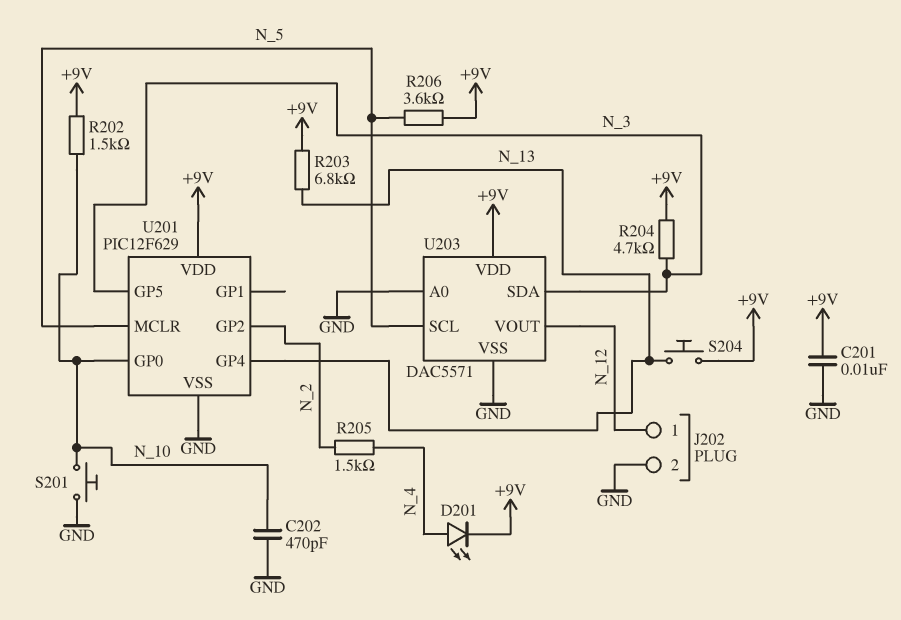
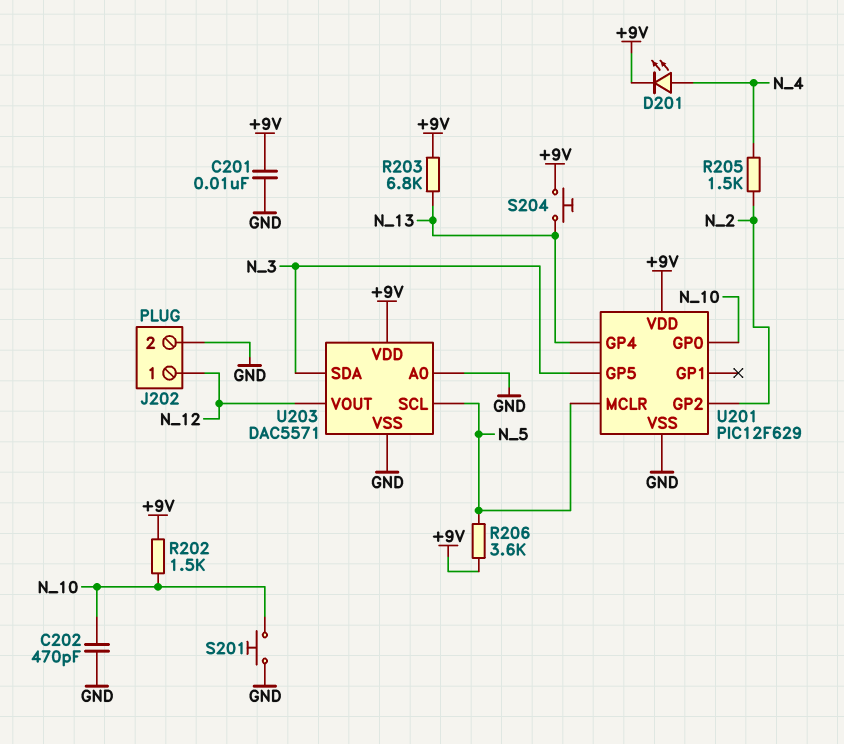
R204: 4.7k (+9V, N_3) -> none

